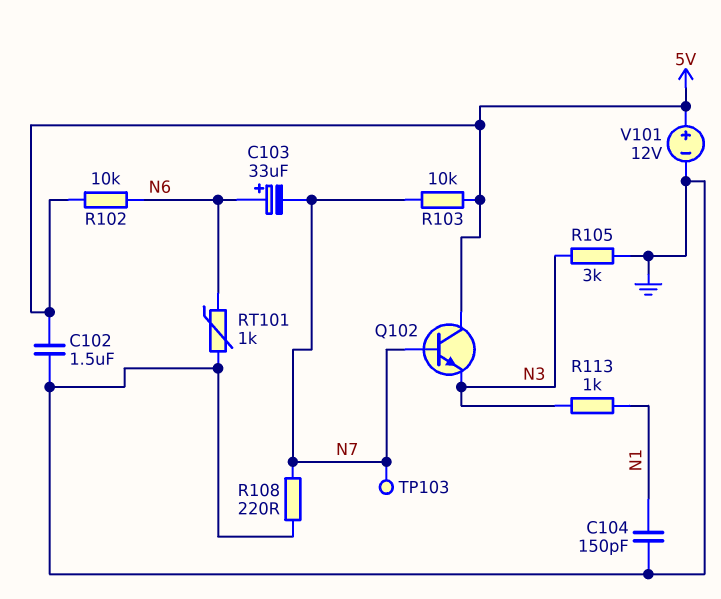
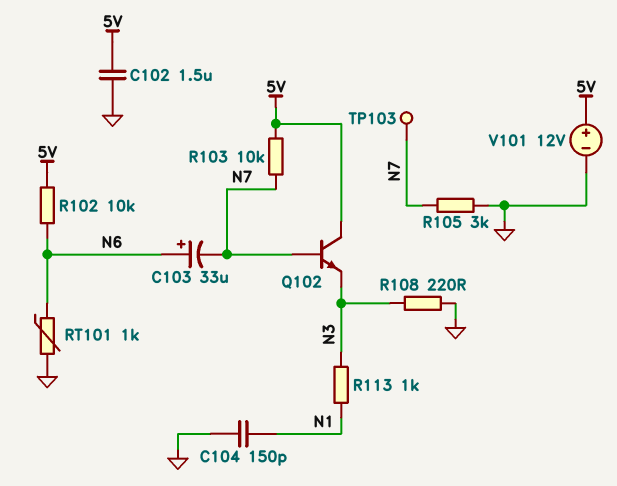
R105: 3k (GND, N3) -> 3k (GND, N7)
R108: 220 (GND, N7) -> 220 (GND, N3)

